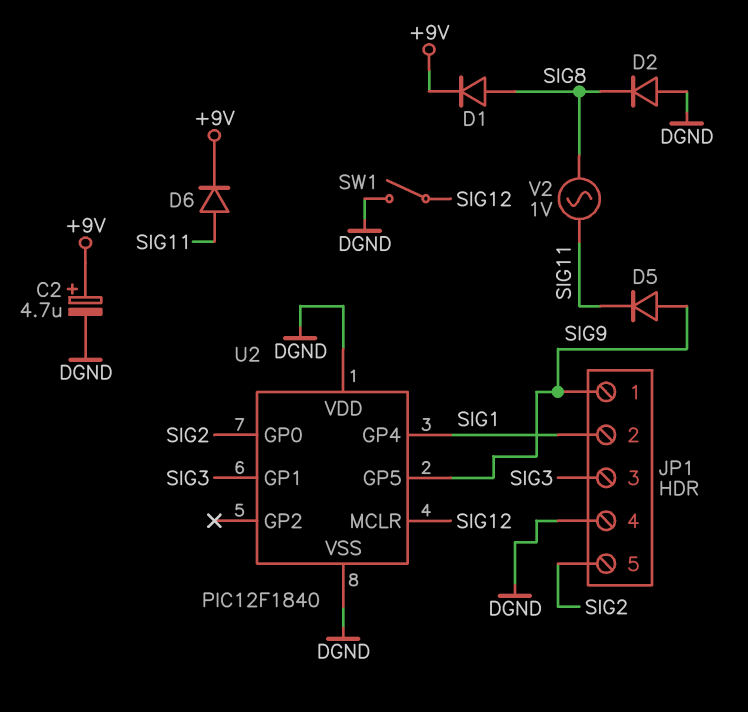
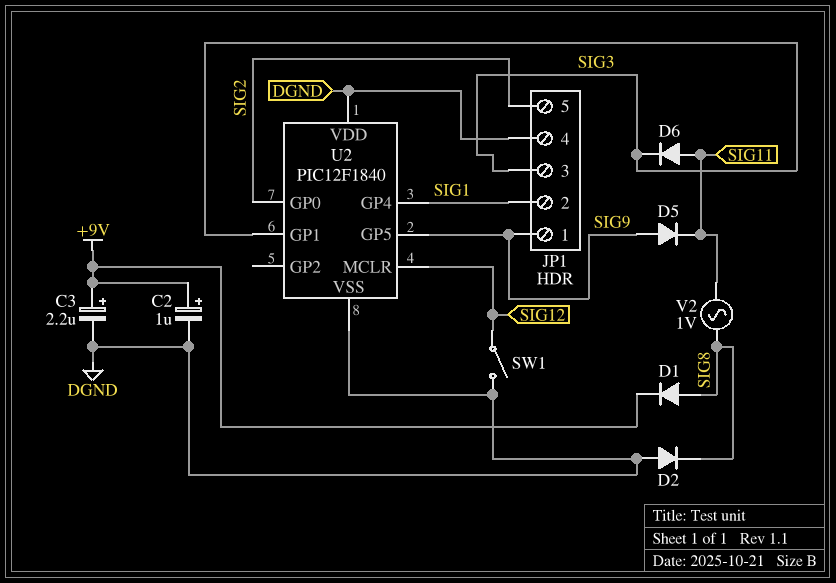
C2: 4.7uF (plus +9V, minus DGND) -> 1uF (plus +9V, minus DGND)
C3: none -> 2.2uF (plus +9V, minus DGND)
D6: diode (A SIG11, K +9V) -> diode (A SIG11, K SIG3)

